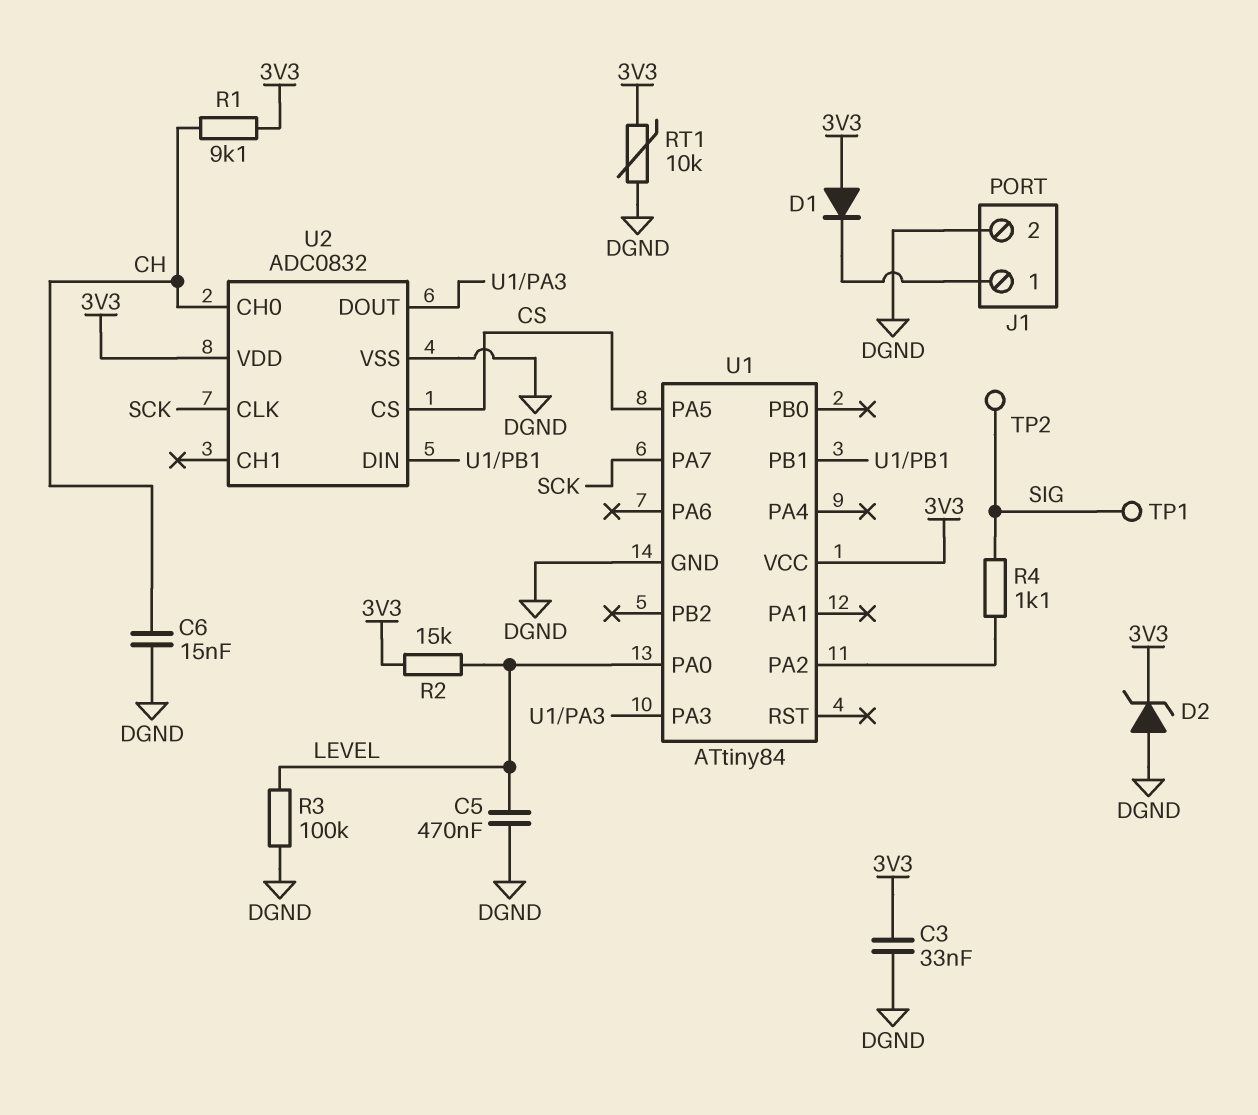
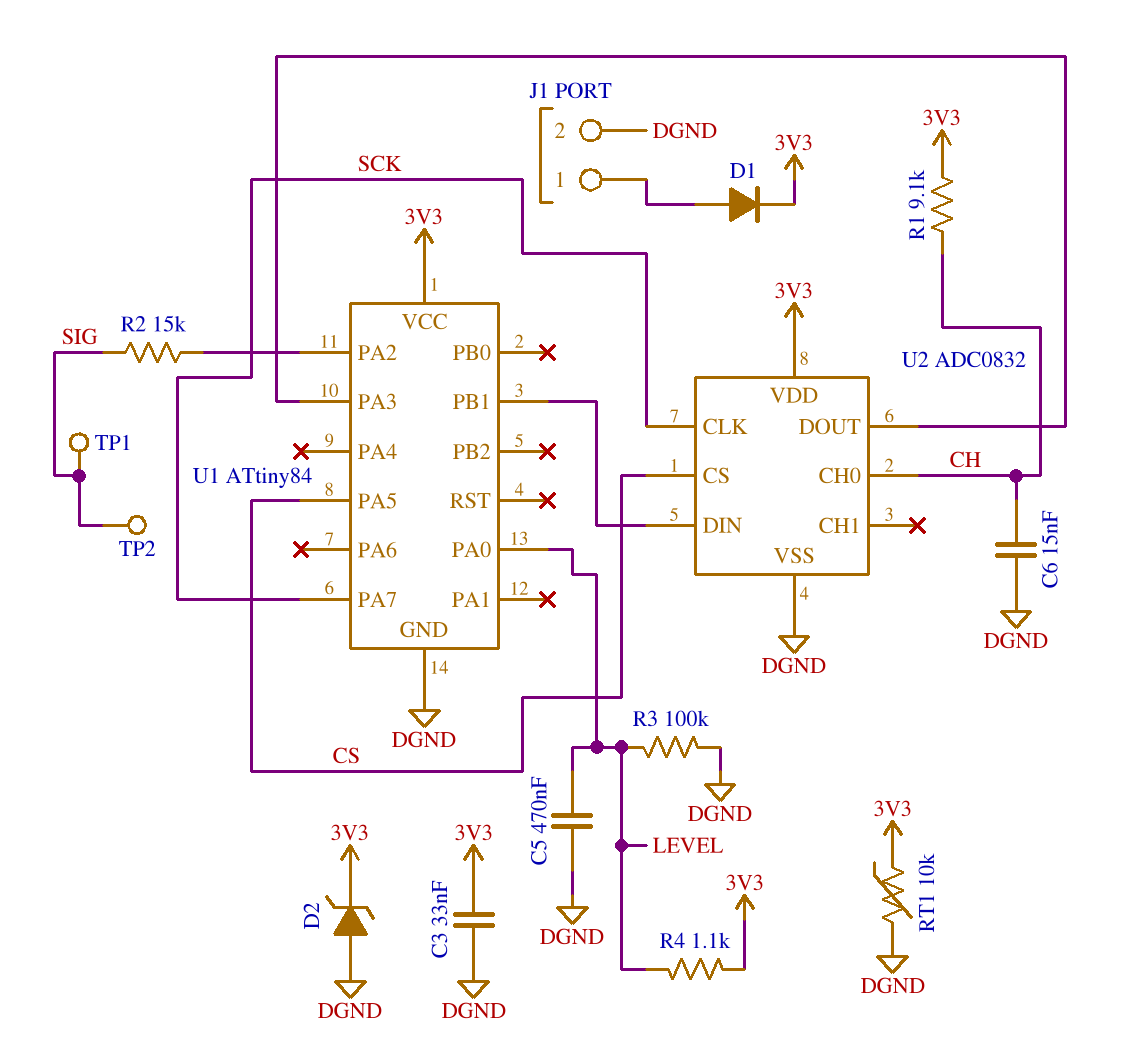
D1: diode (A 3V3, K J1/1) -> diode (A J1/1, K 3V3)
R2: 15k (3V3, LEVEL) -> 15k (SIG, U1/PA2)
R4: 1.1k (SIG, U1/PA2) -> 1.1k (3V3, LEVEL)

